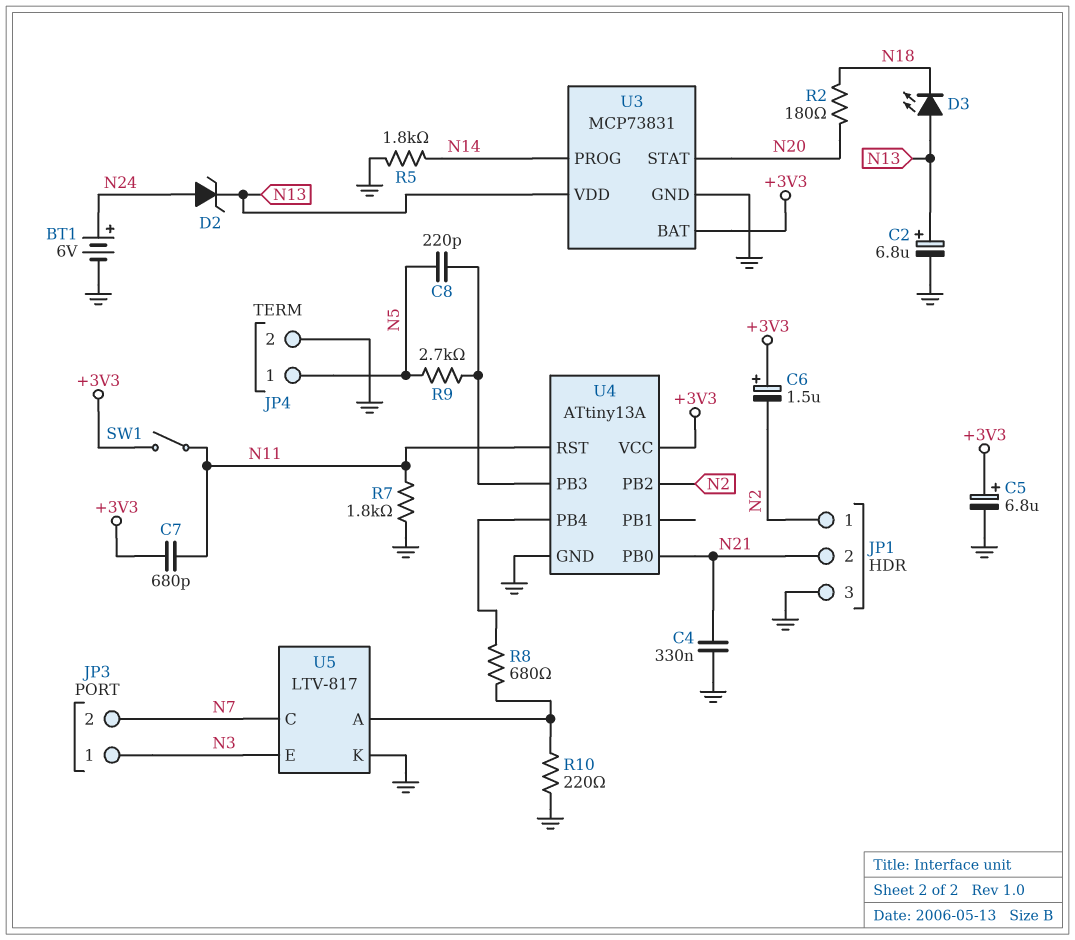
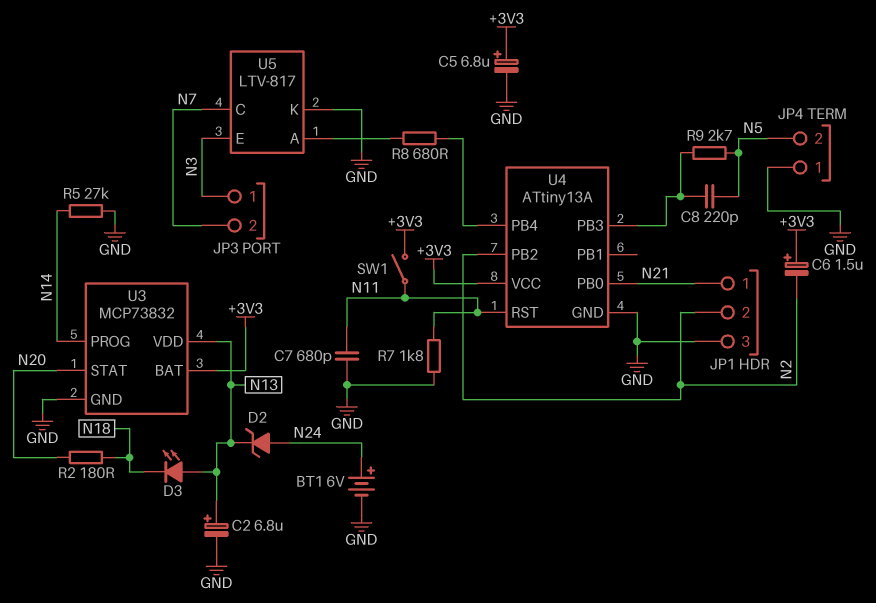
C4: 330nF (GND, N21) -> none
C7: 680pF (+3V3, N11) -> 680pF (GND, N11)
JP1 pin 1: N2 -> N21
JP1 pin 2: N21 -> N2
JP4 pin 1: N5 -> GND
JP4 pin 2: GND -> N5
R5: 1.8k (GND, N14) -> 27k (GND, N14)
R10: 220 (GND, U5/A) -> none
U3: MCP73831 -> MCP73832

